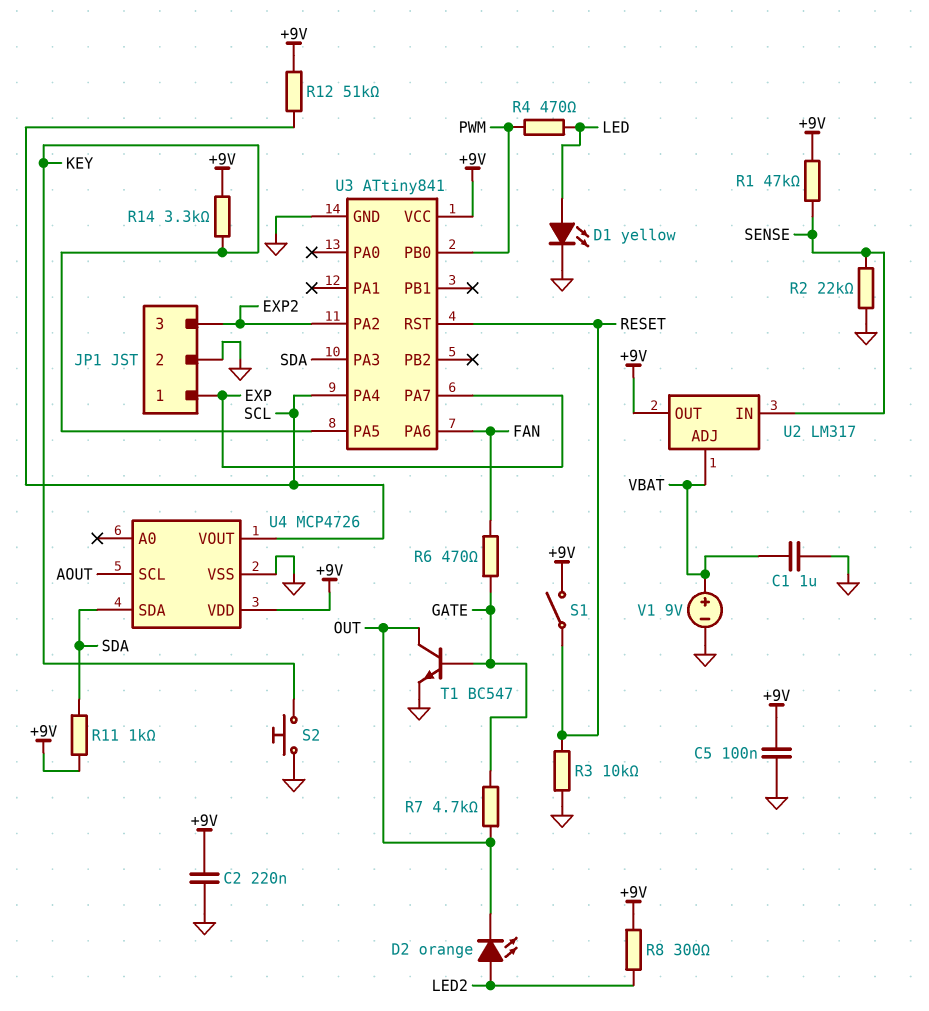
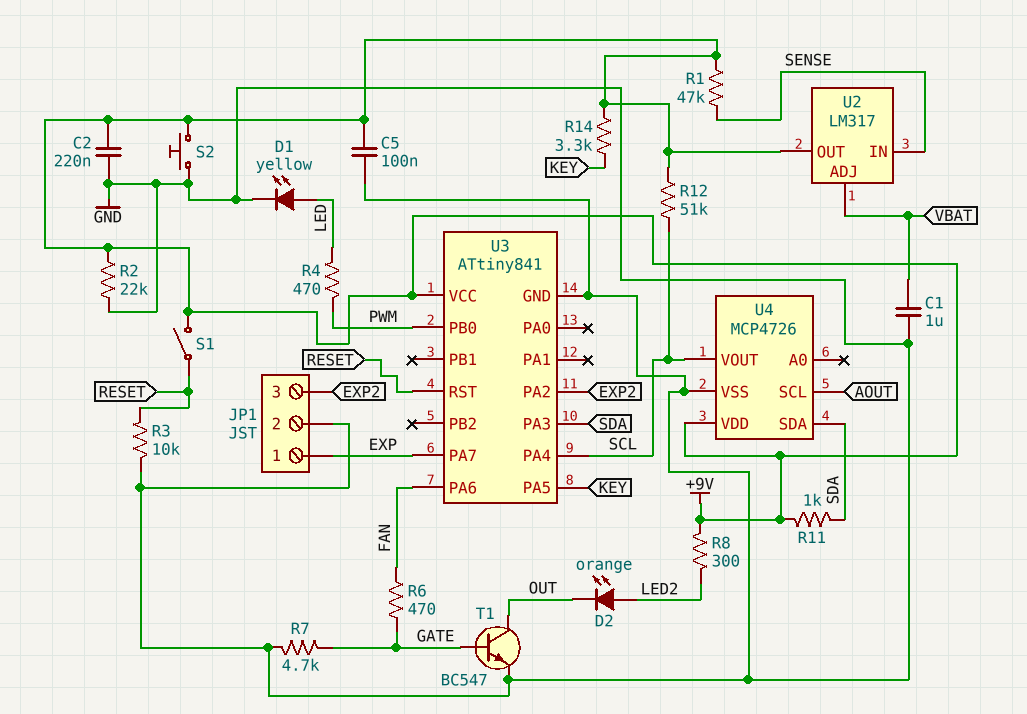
R2: 22k (GND, SENSE) -> 22k (+9V, GND)
R7: 4.7k (GATE, OUT) -> 4.7k (GATE, GND)
S2: button (GND, KEY) -> button (+9V, GND)
V1: 9V (plus VBAT, minus GND) -> none

